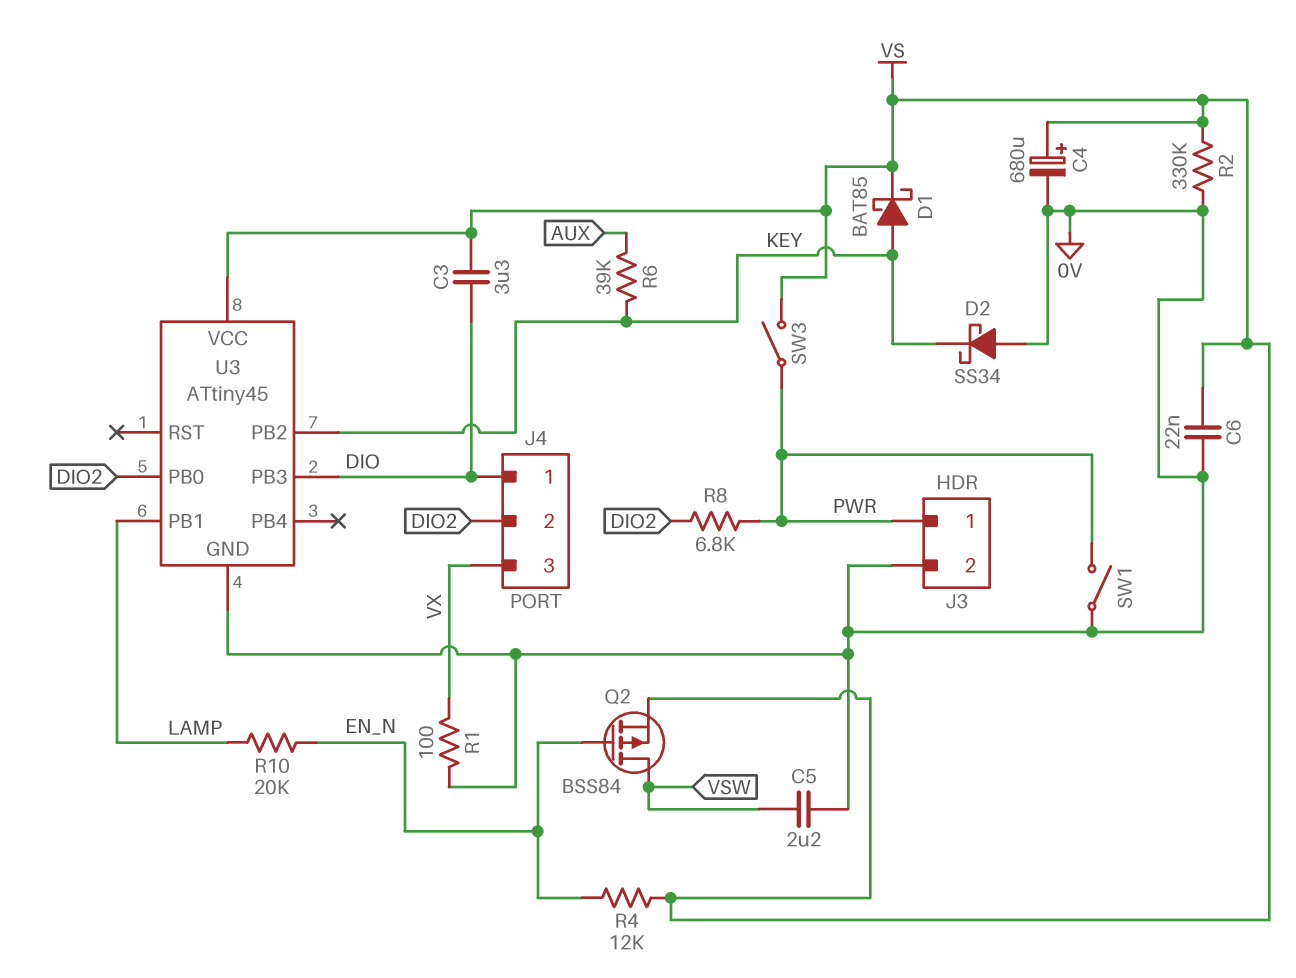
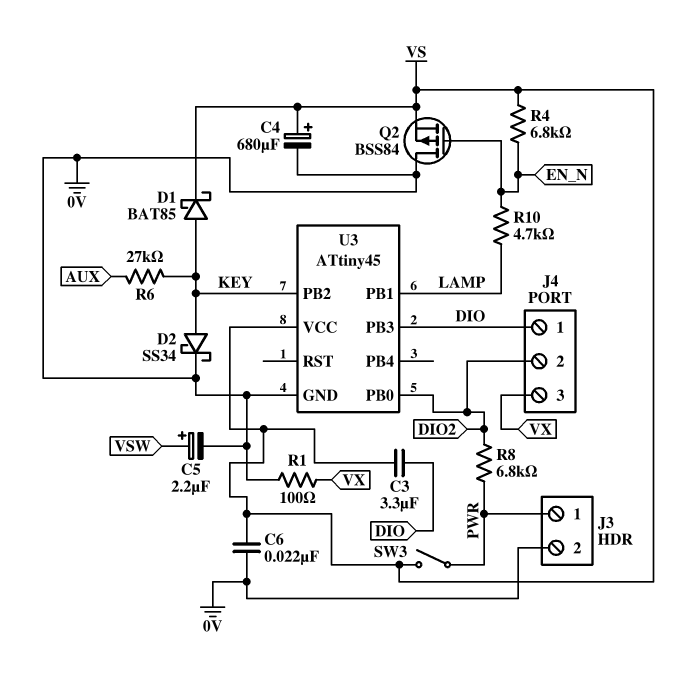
C5: 2.2uF (0V, VSW) -> 2.2uF (plus VSW, minus 0V)
D2: schottky SS34 (A 0V, K KEY) -> schottky SS34 (A KEY, K 0V)
Q2: PMOS BSS84 (G EN_N, D VSW, S VS) -> PMOS BSS84 (G EN_N, D 0V, S VS)
R2: 330k (0V, VS) -> none
R4: 12k (EN_N, VS) -> 6.8k (EN_N, VS)
R6: 39k (AUX, KEY) -> 27k (AUX, KEY)
R10: 20k (EN_N, LAMP) -> 4.7k (EN_N, LAMP)
SW1: switch (0V, PWR) -> none

